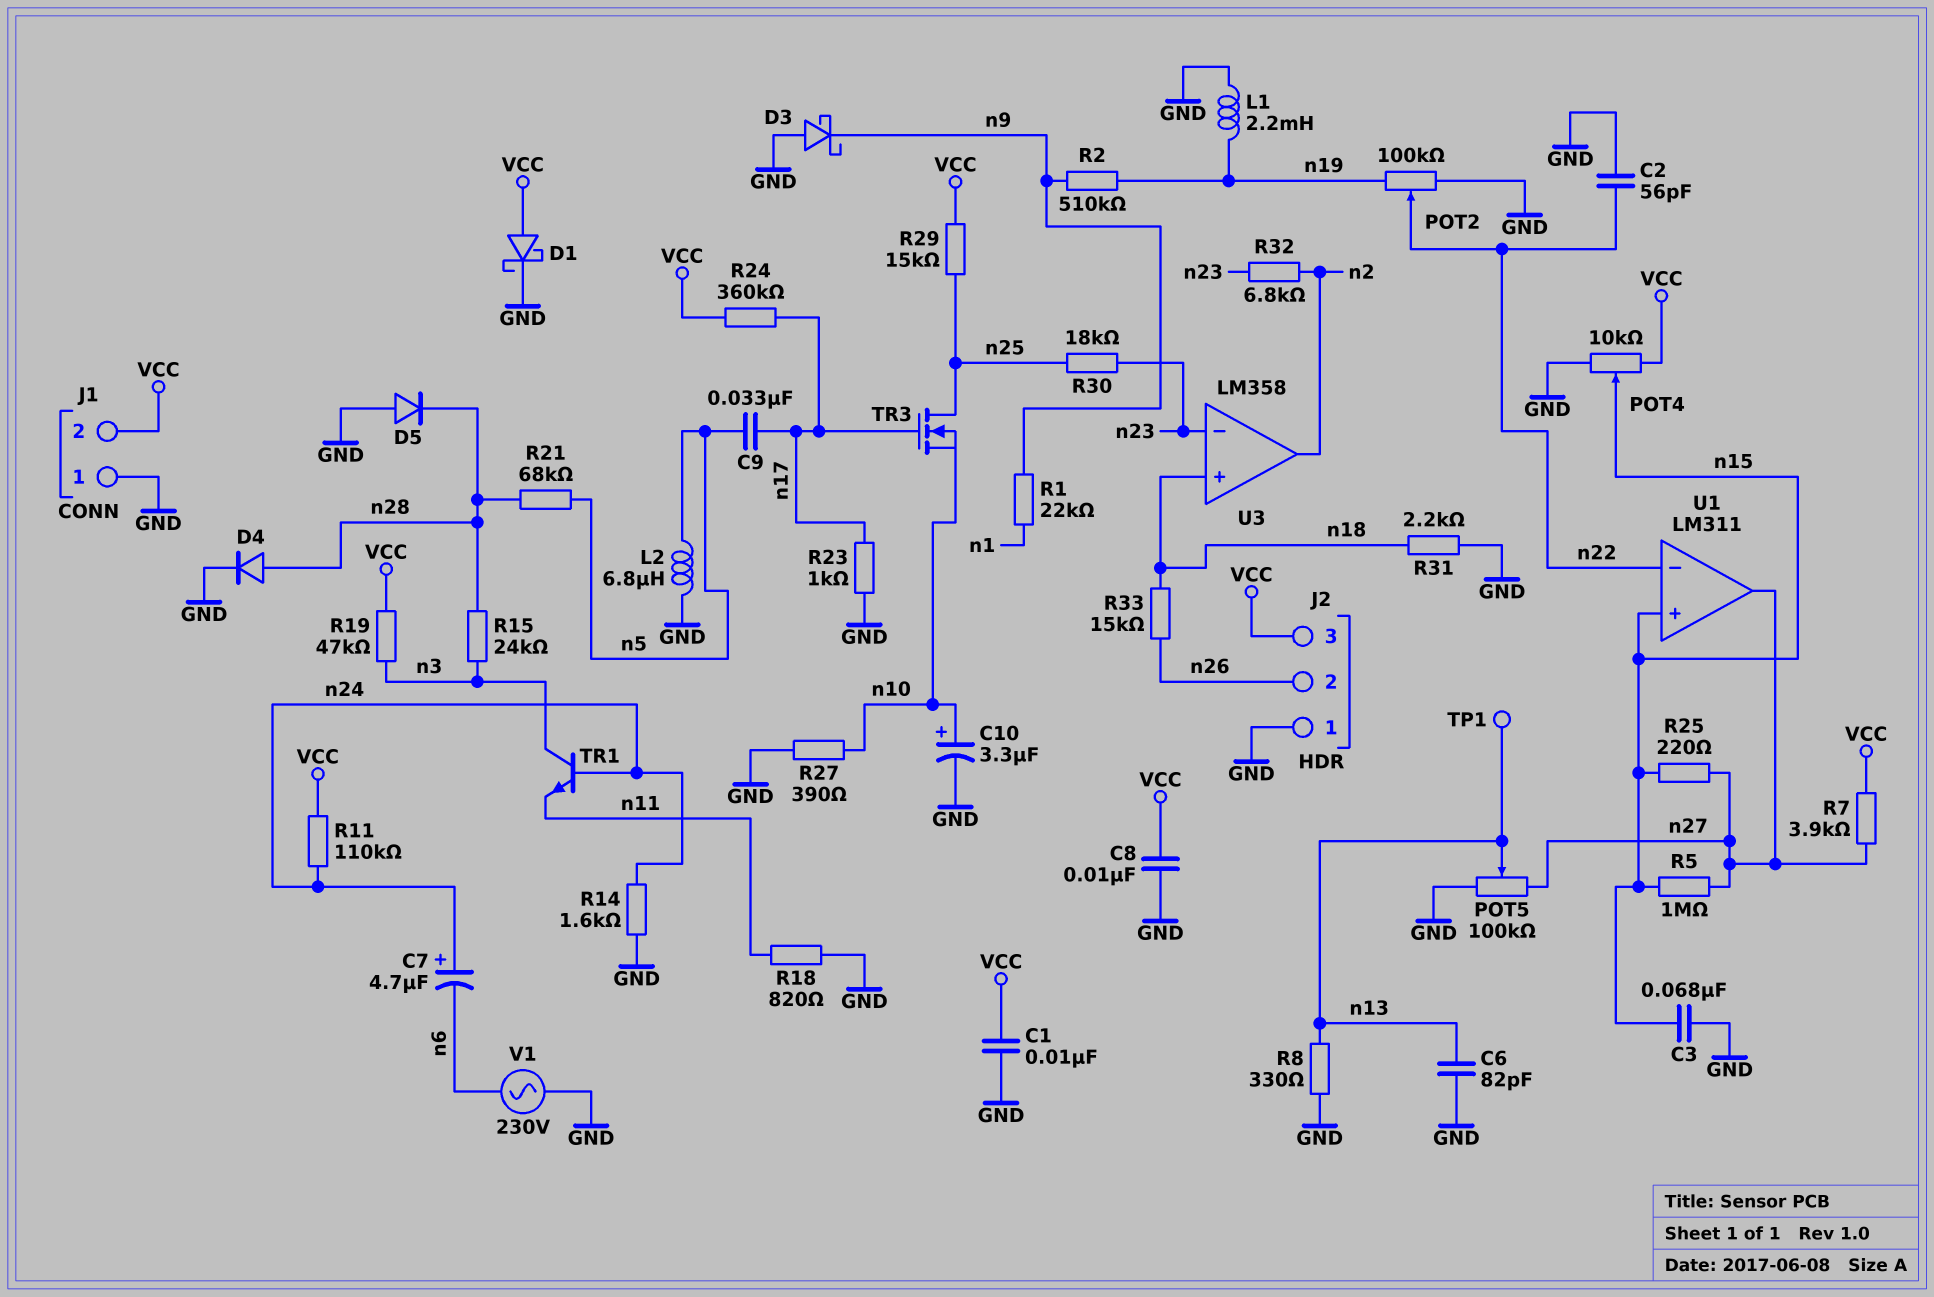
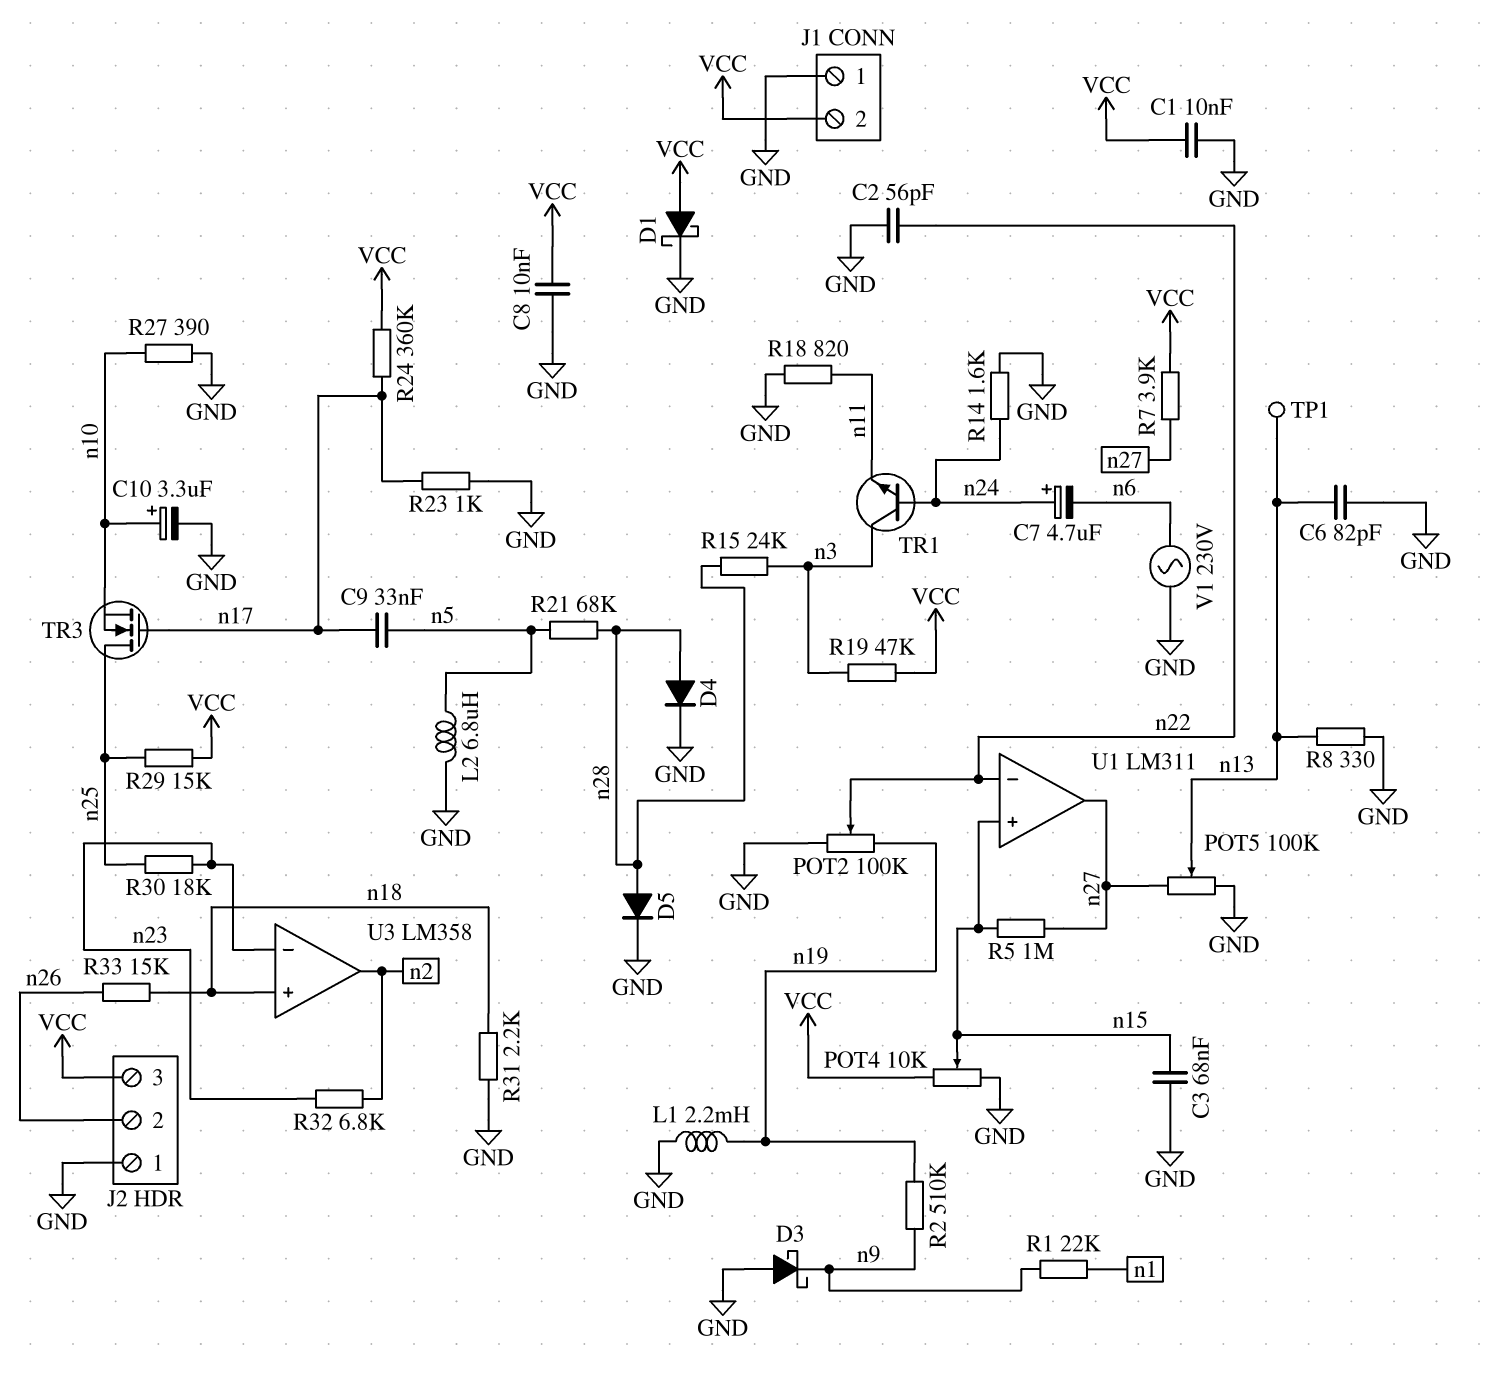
D5: diode (A GND, K n28) -> diode (A n28, K GND)
R11: 110k (VCC, n24) -> none
R25: 220 (n15, n27) -> none

